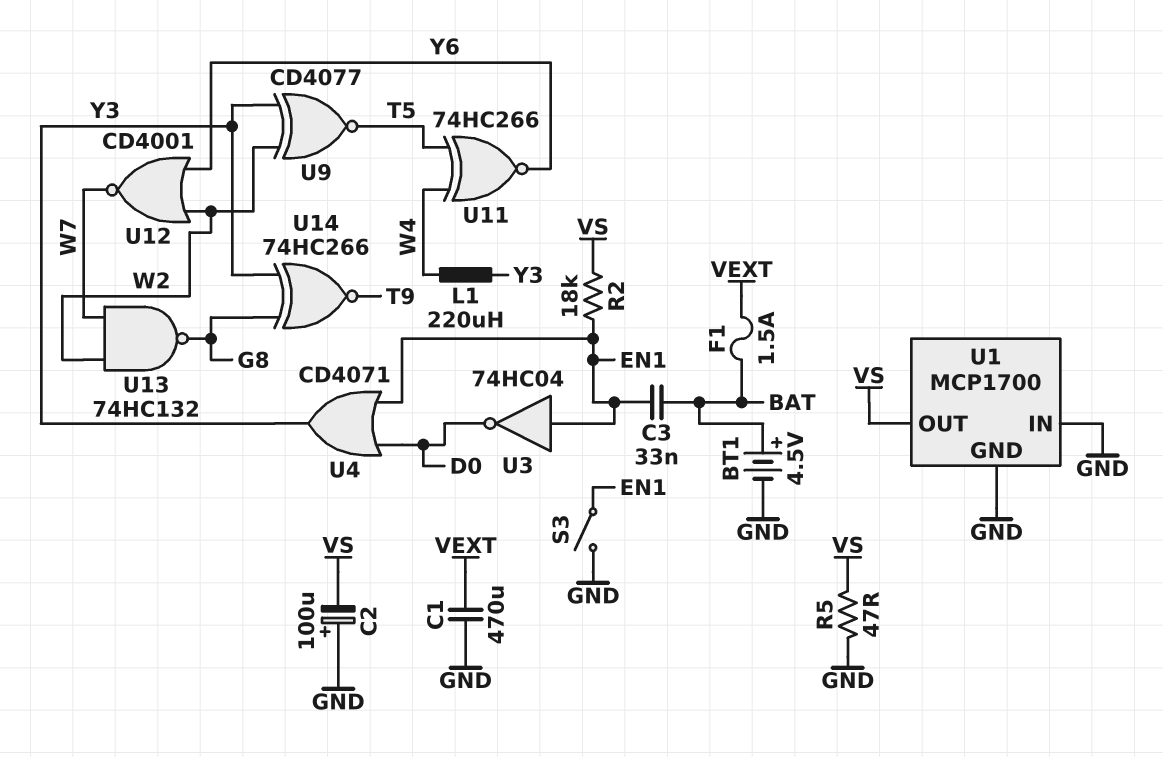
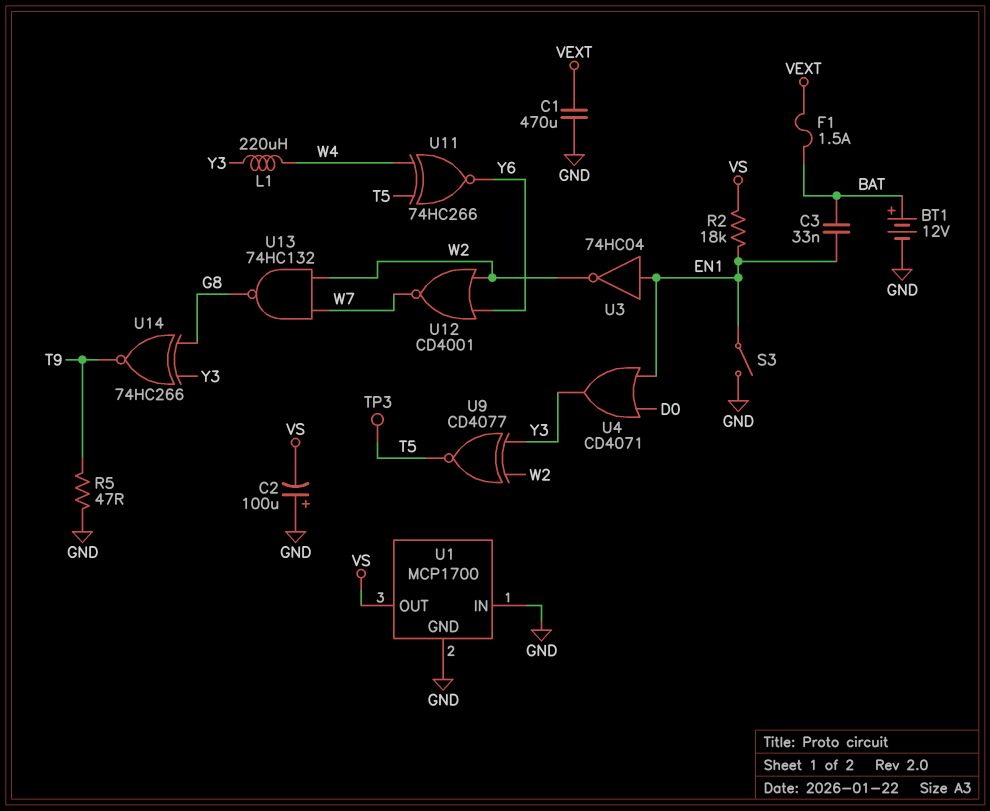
BT1: 4.5V (plus BAT, minus GND) -> 12V (plus BAT, minus GND)
R5: 47 (GND, VS) -> 47 (GND, T9)
TP3: none -> test point (T5)
U3: NOT 74HC04 (in EN1, out D0) -> NOT 74HC04 (in EN1, out W2)

